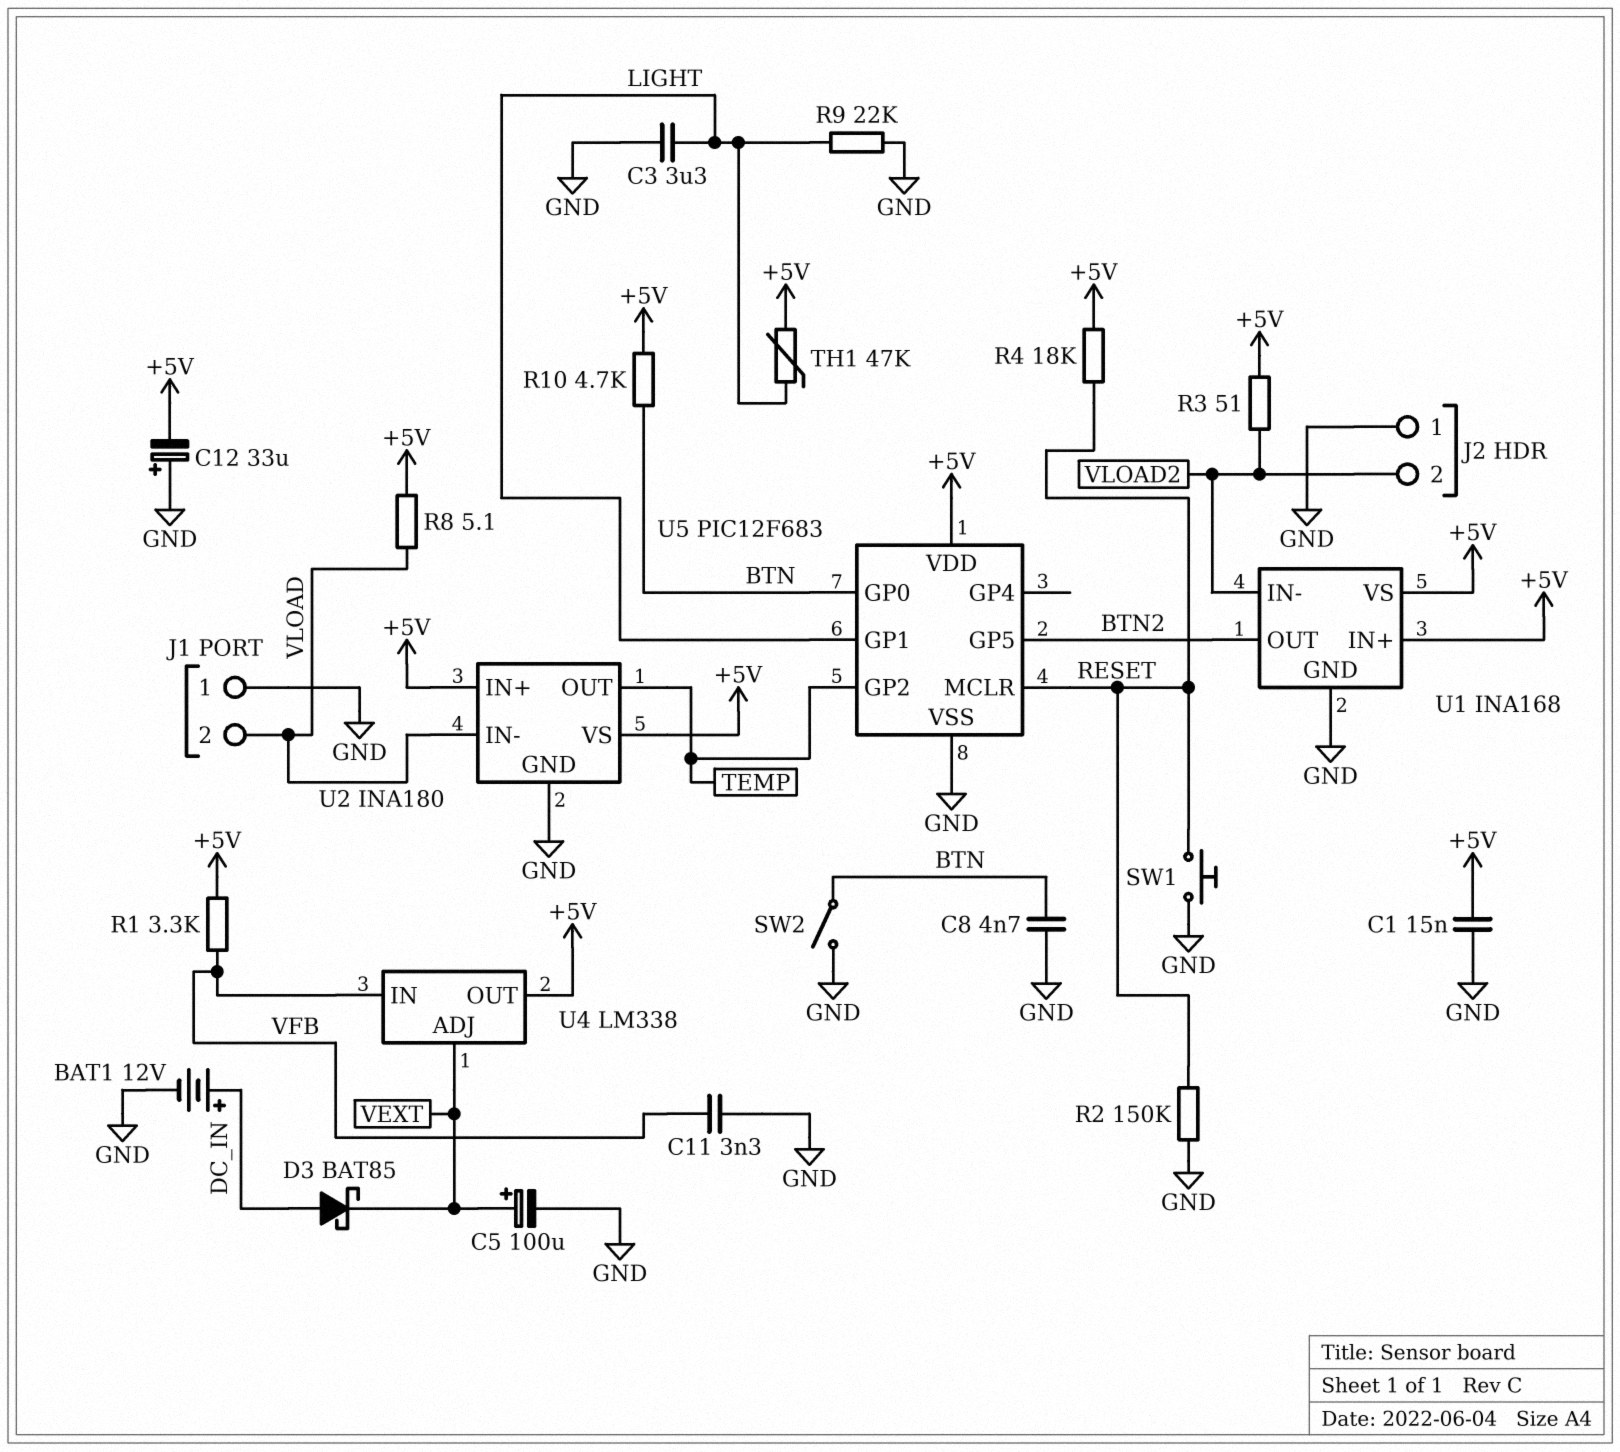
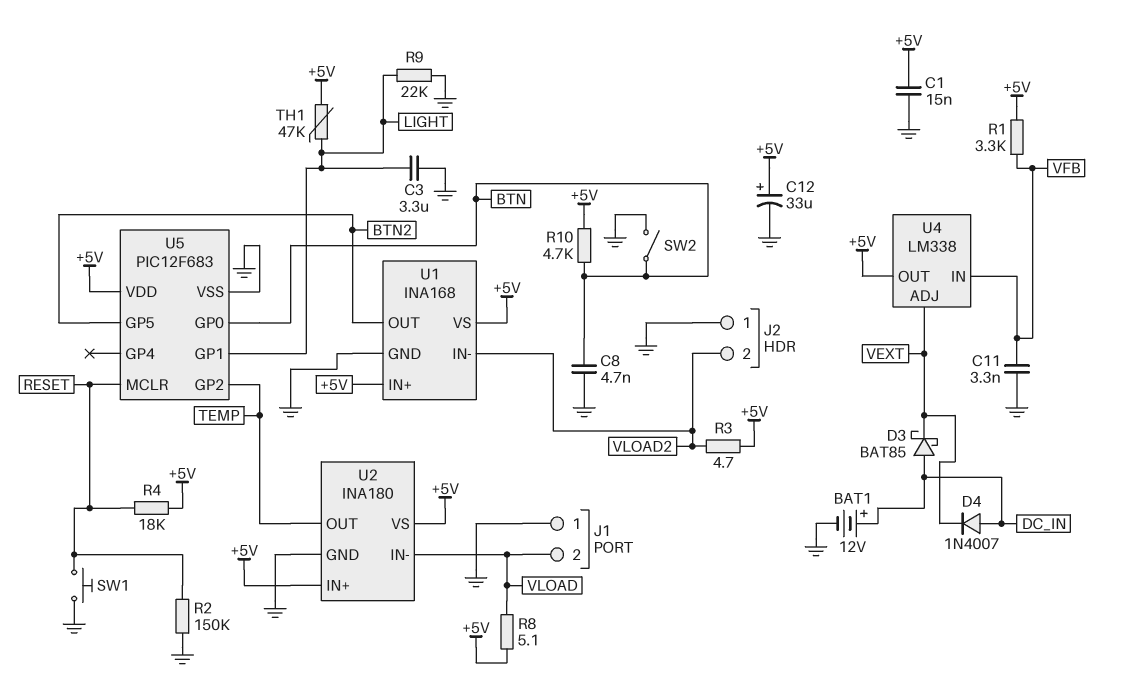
C5: 100uF (plus VEXT, minus GND) -> none
C12: 33uF (plus GND, minus +5V) -> 33uF (plus +5V, minus GND)
D4: none -> diode 1N4007 (A DC_IN, K VEXT)
R3: 51 (+5V, VLOAD2) -> 4.7 (+5V, VLOAD2)

